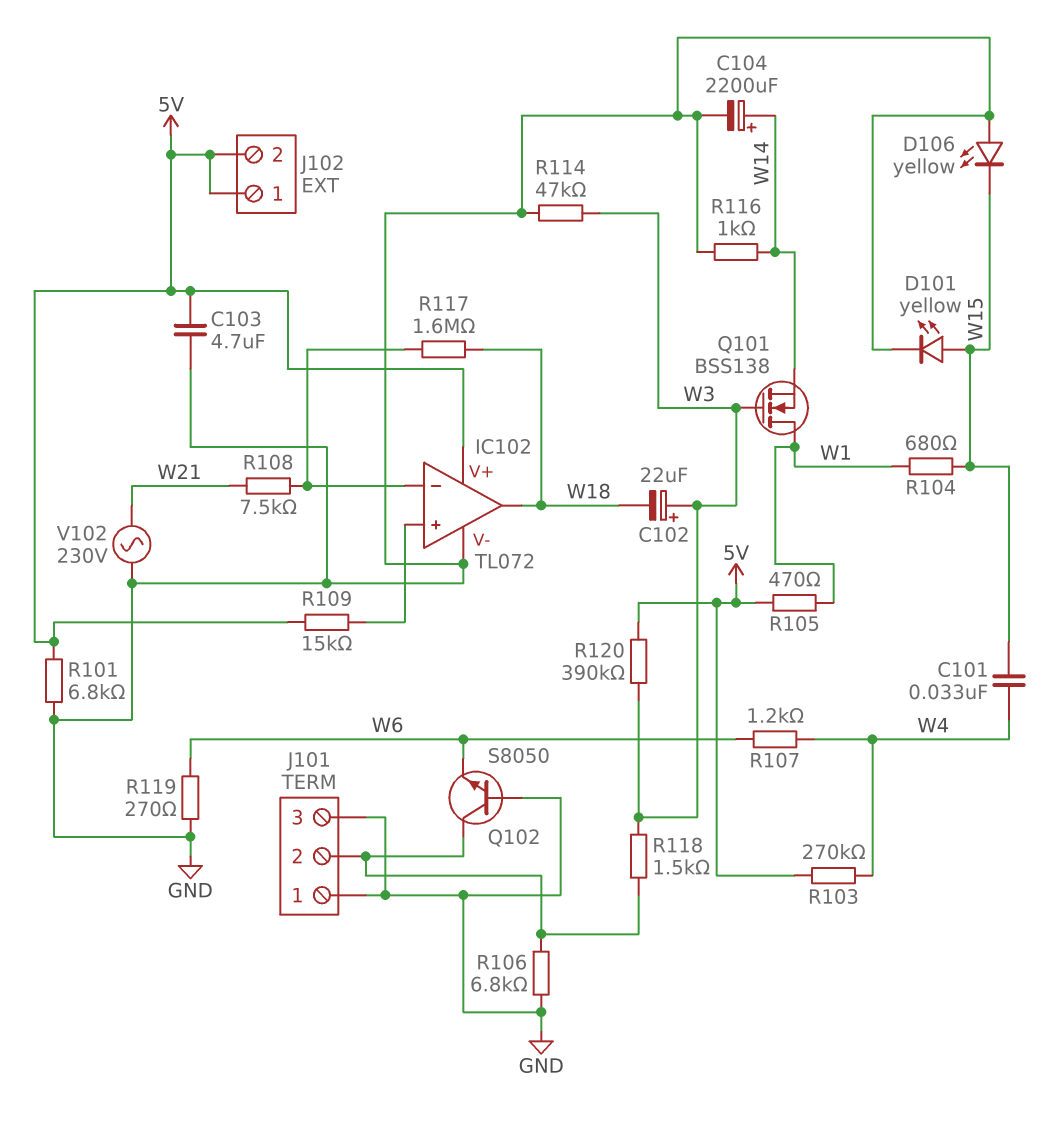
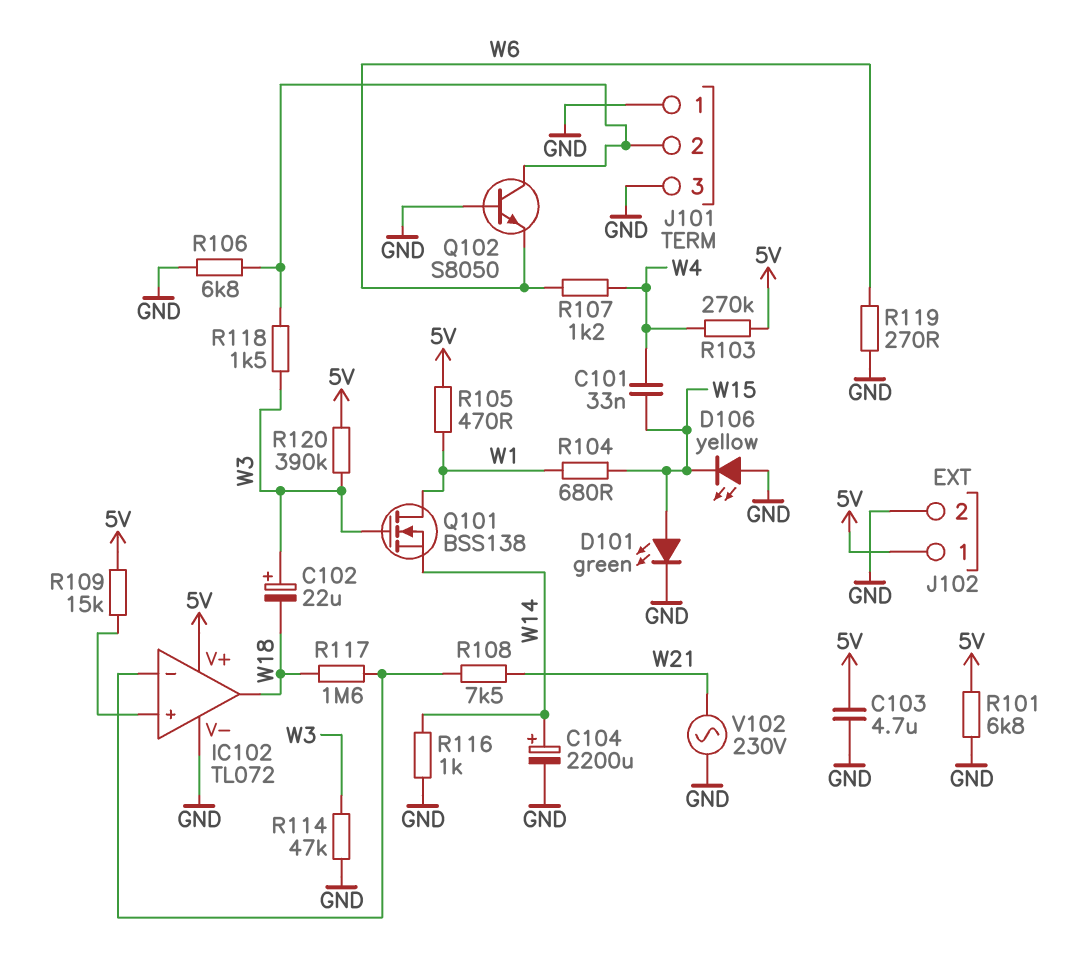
D101: LED yellow (A W15, K GND) -> LED green (A W15, K GND)
J102 pin 2: 5V -> GND

